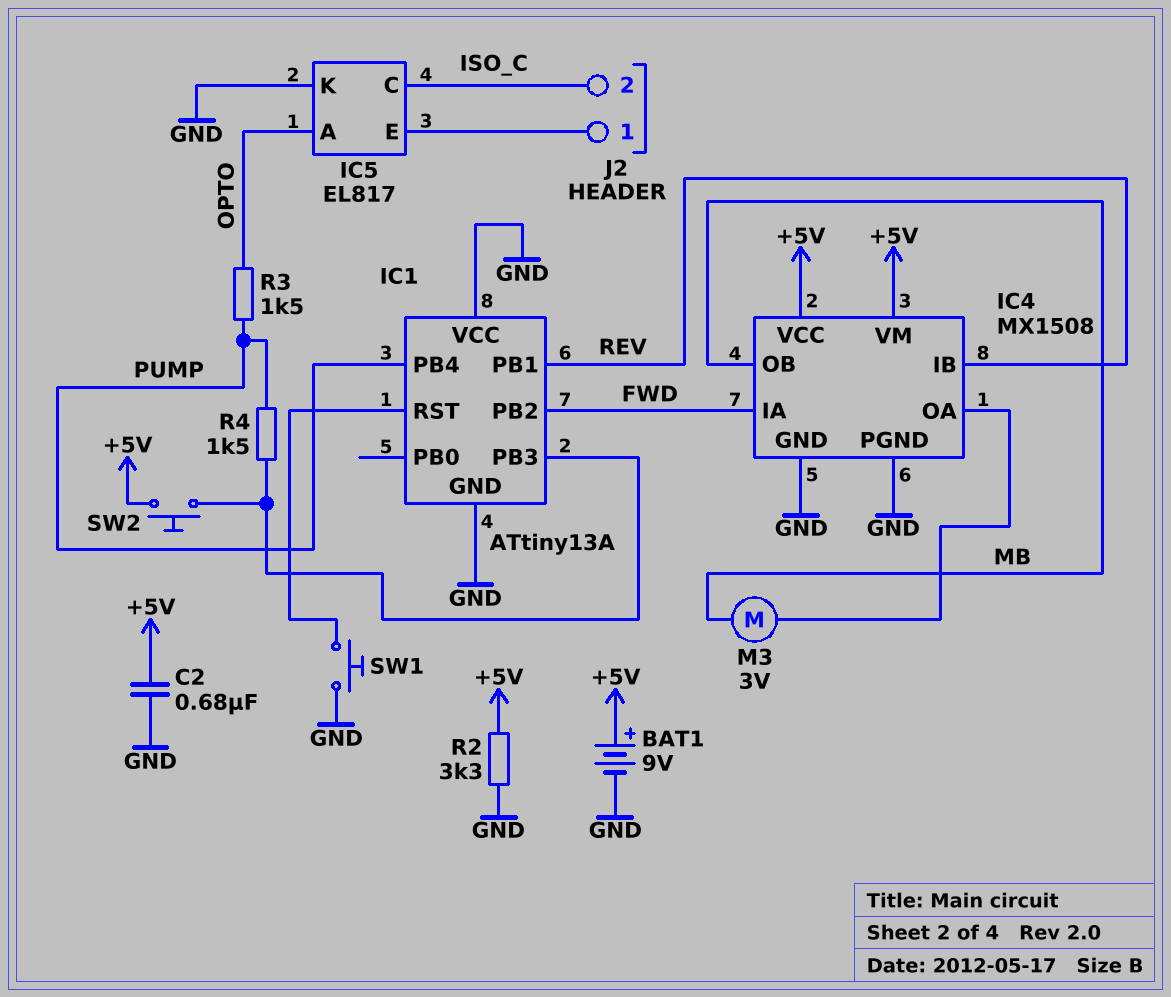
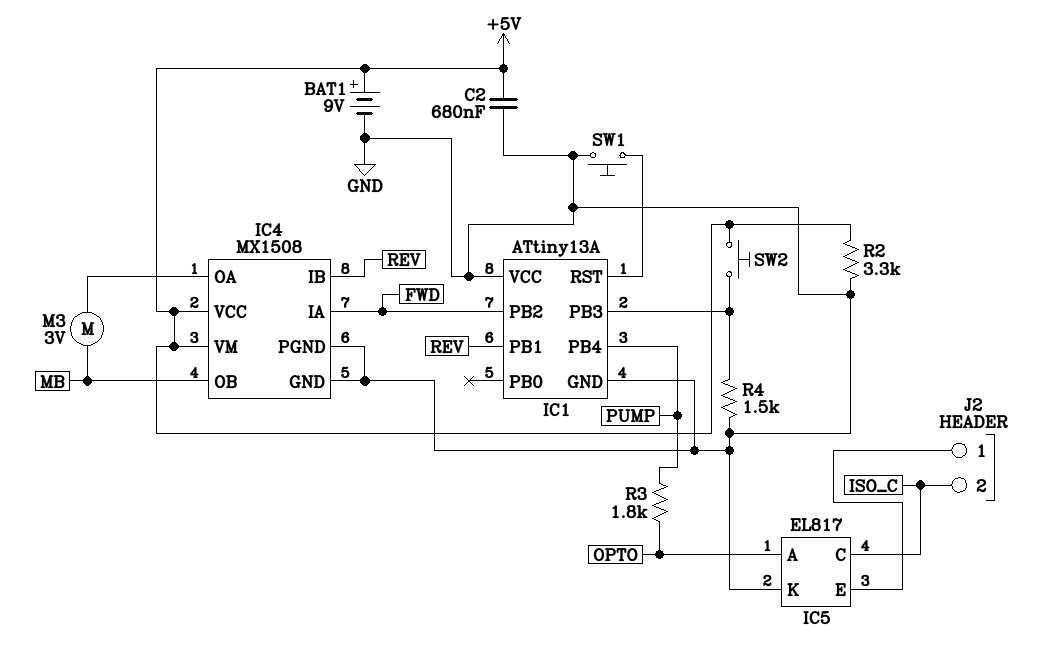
R3: 1.5k (OPTO, PUMP) -> 1.8k (OPTO, PUMP)
R4: 1.5k (IC1/PB3, PUMP) -> 1.5k (GND, IC1/PB3)

